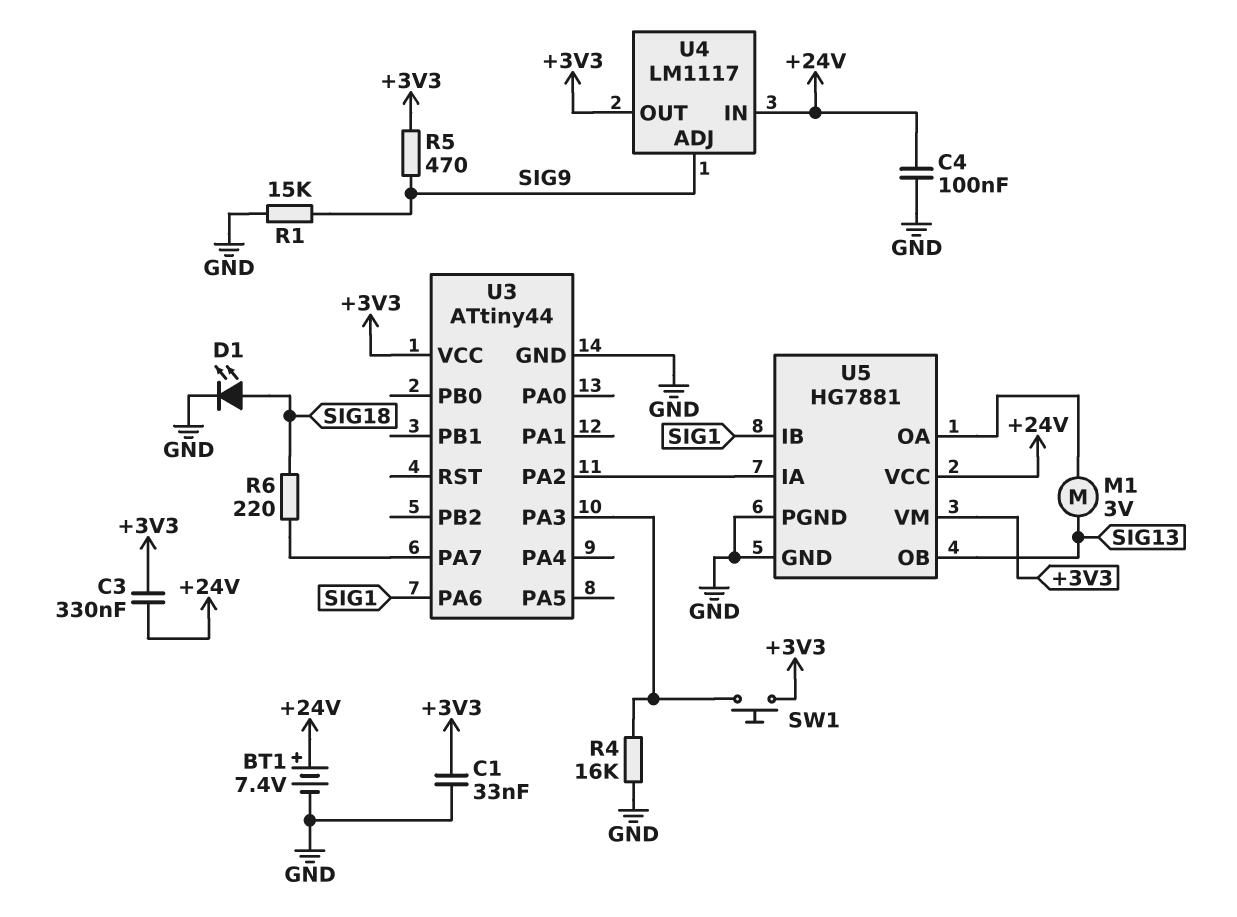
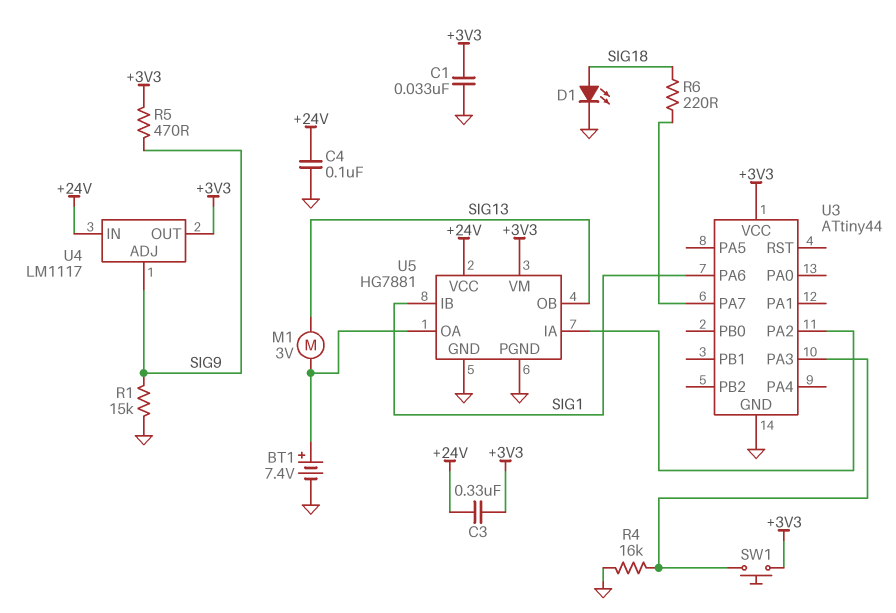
BT1: 7.4V (plus +24V, minus GND) -> 7.4V (plus U5/OA, minus GND)

